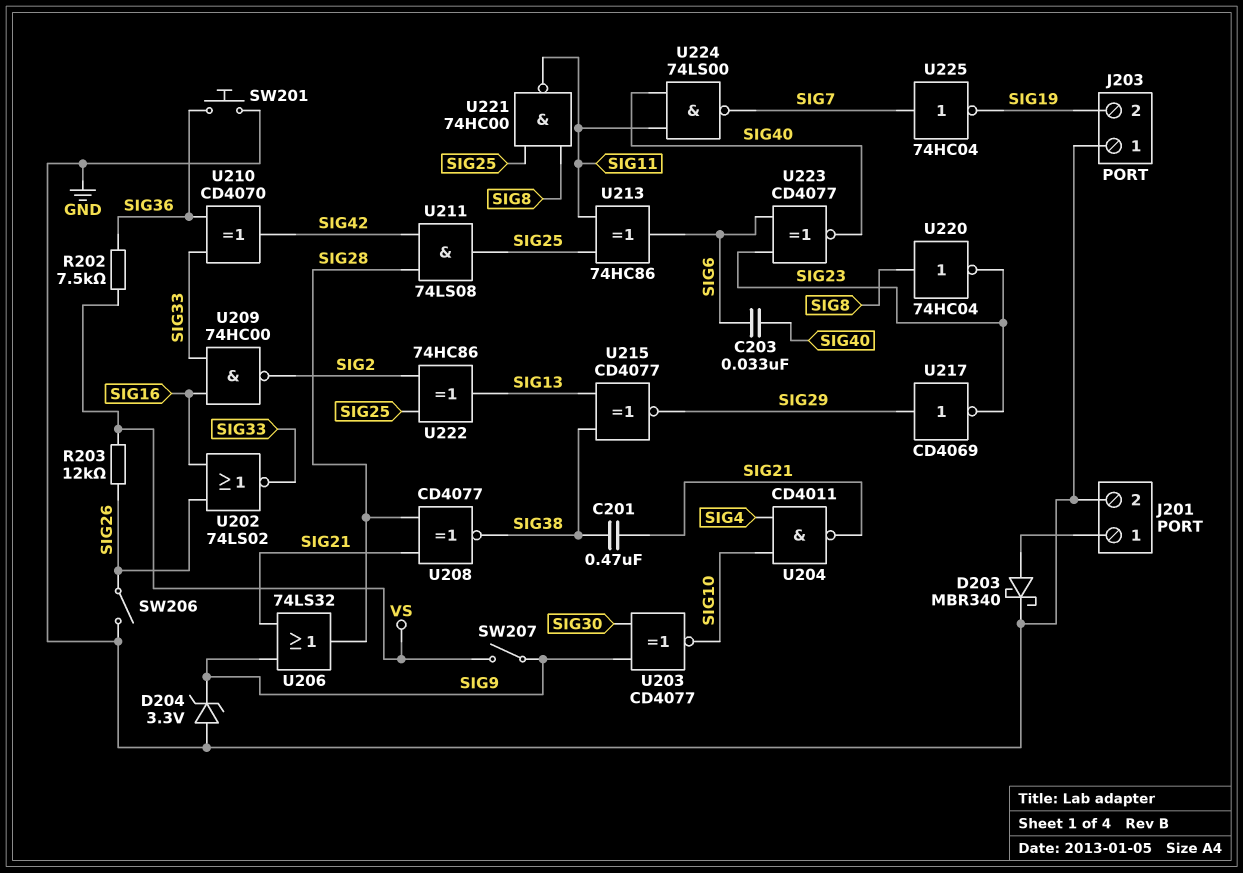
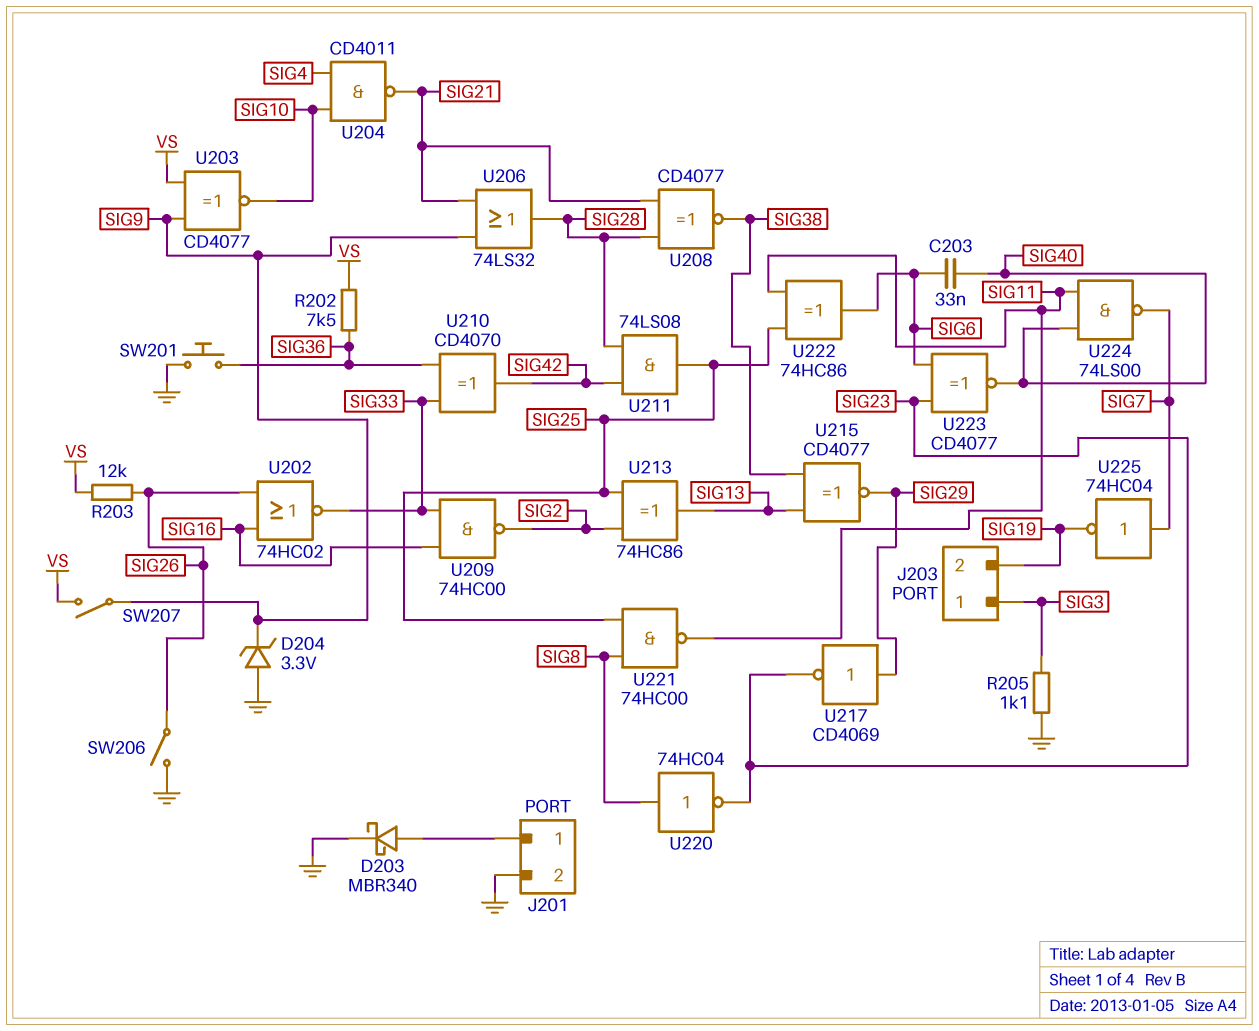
C201: 470nF (SIG21, SIG38) -> none
J203 pin 1: GND -> SIG3
R205: none -> 1.1k (GND, SIG3)
U202: NOR 74LS02 (in SIG16, in SIG26, out SIG33) -> NOR 74HC02 (in SIG16, in SIG26, out SIG33)
U203: XNOR CD4077 (in SIG9, in SIG30, out SIG10) -> XNOR CD4077 (in SIG9, in VS, out SIG10)
U213: XOR 74HC86 (in SIG11, in SIG25, out SIG6) -> XOR 74HC86 (in SIG2, in SIG25, out SIG13)
U222: XOR 74HC86 (in SIG2, in SIG25, out SIG13) -> XOR 74HC86 (in SIG11, in SIG25, out SIG6)

